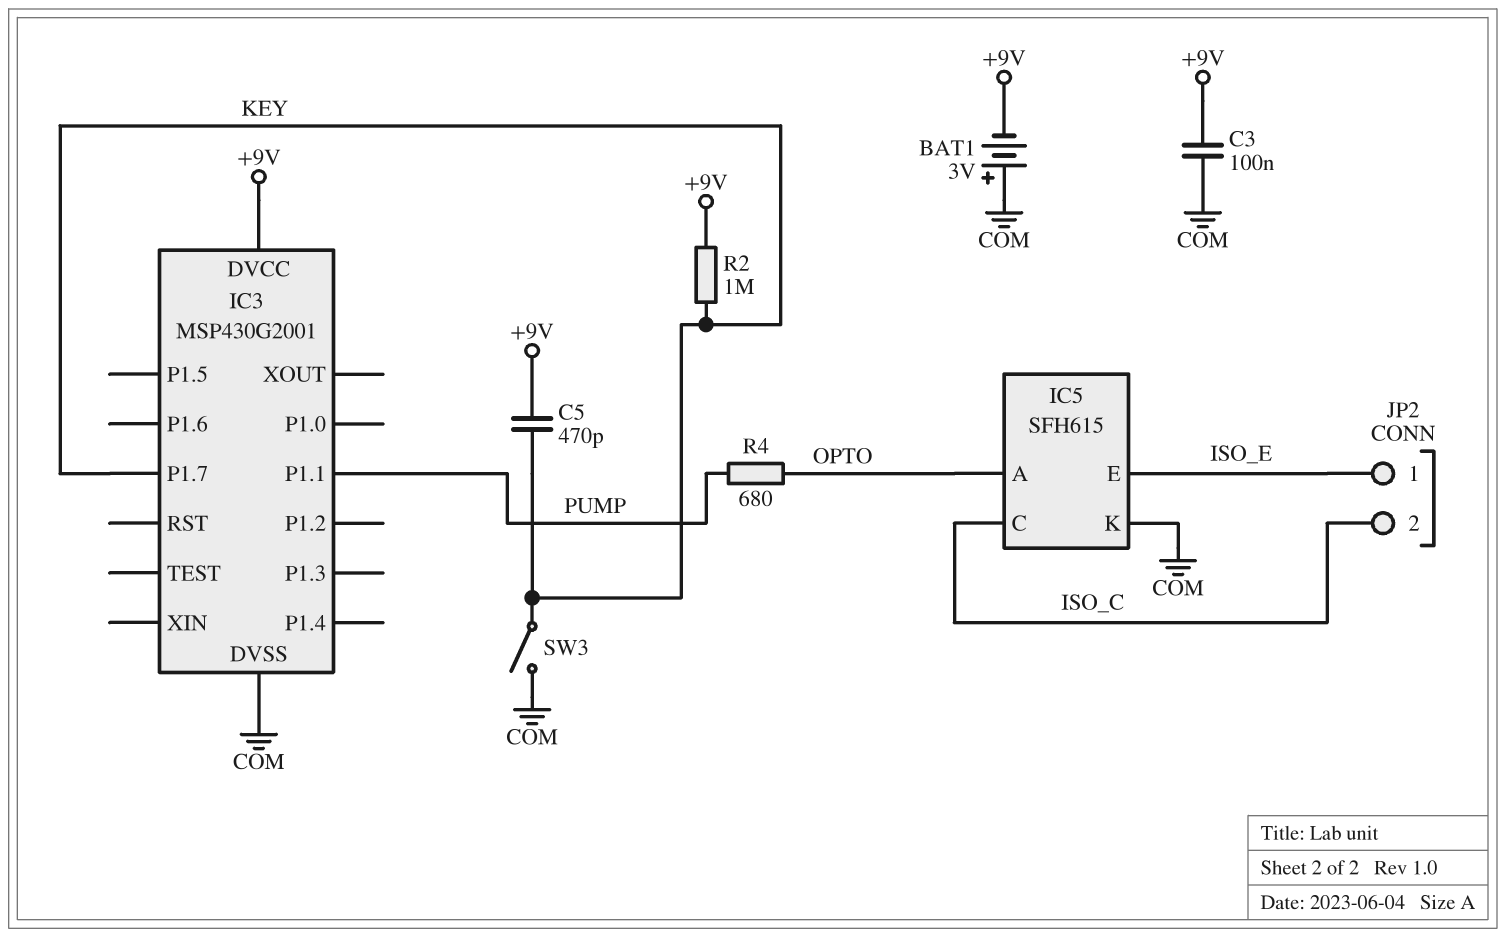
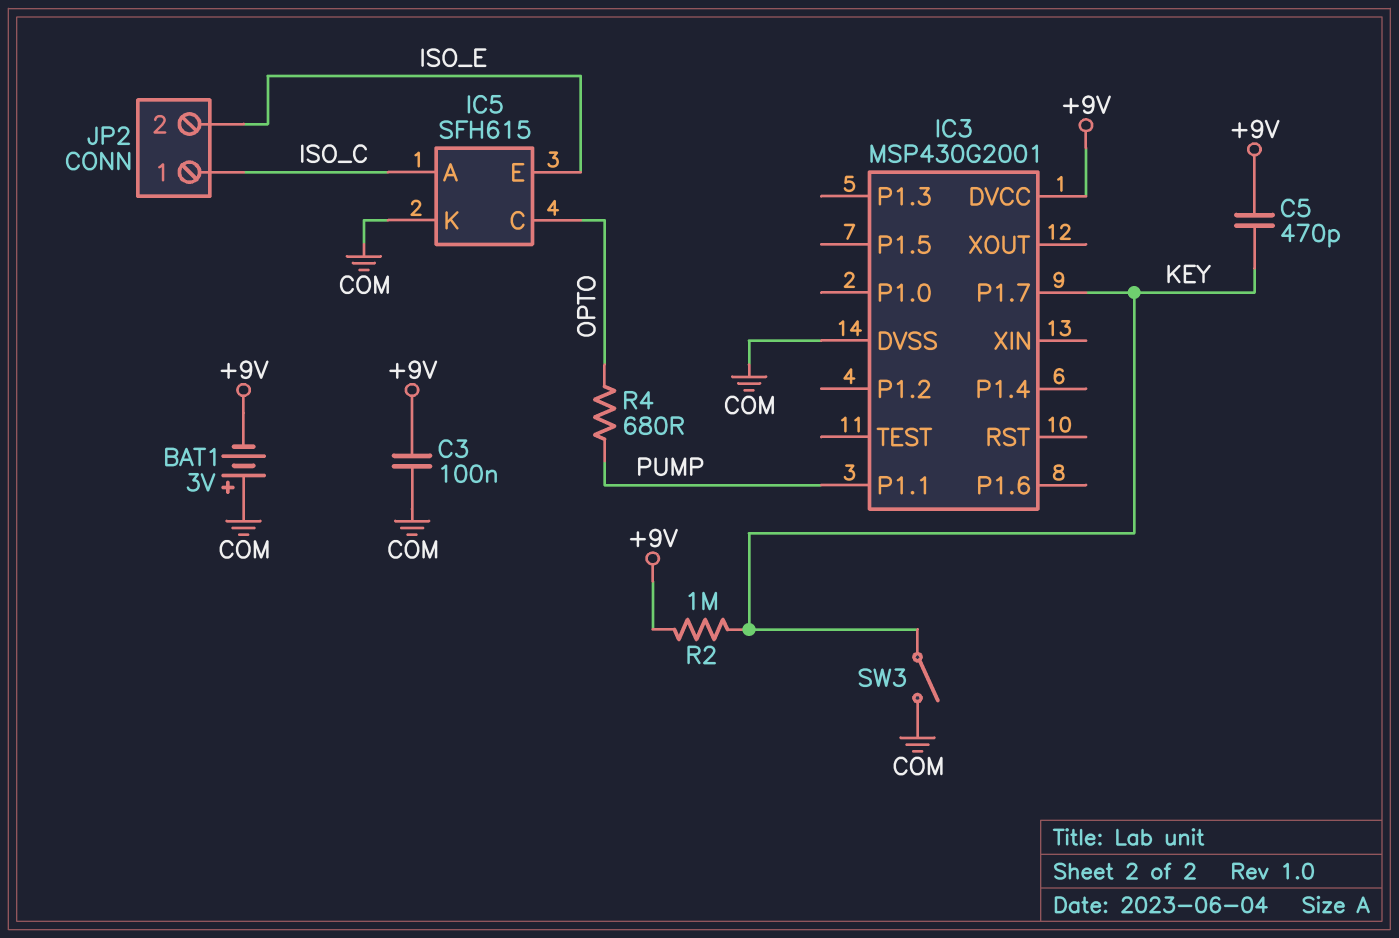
IC5 pin A: OPTO -> ISO_C
IC5 pin C: ISO_C -> OPTO
JP2 pin 1: ISO_E -> ISO_C
JP2 pin 2: ISO_C -> ISO_E

